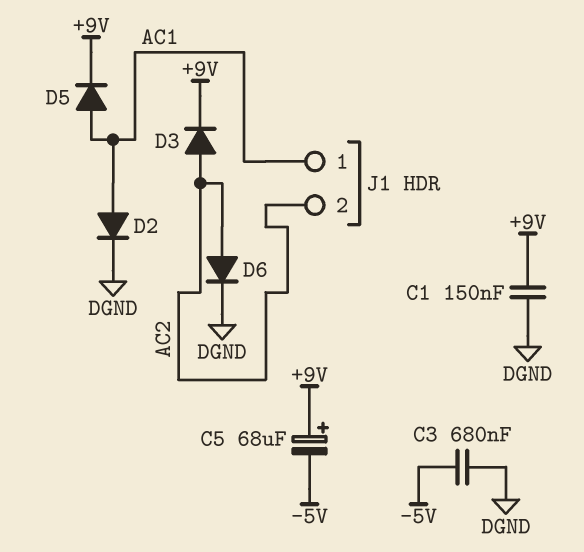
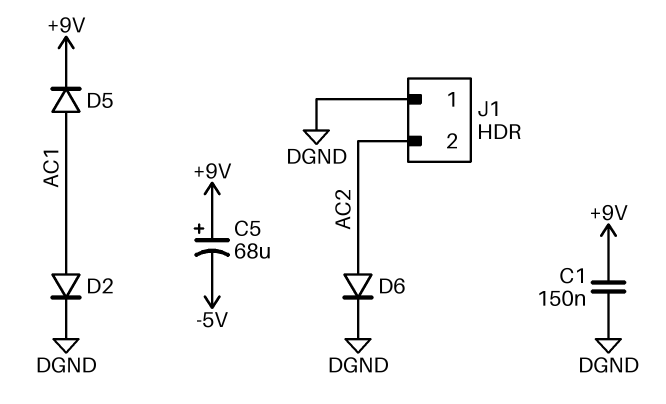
C3: 680nF (-5V, DGND) -> none
D3: diode (A AC2, K +9V) -> none
J1 pin 1: AC1 -> DGND

